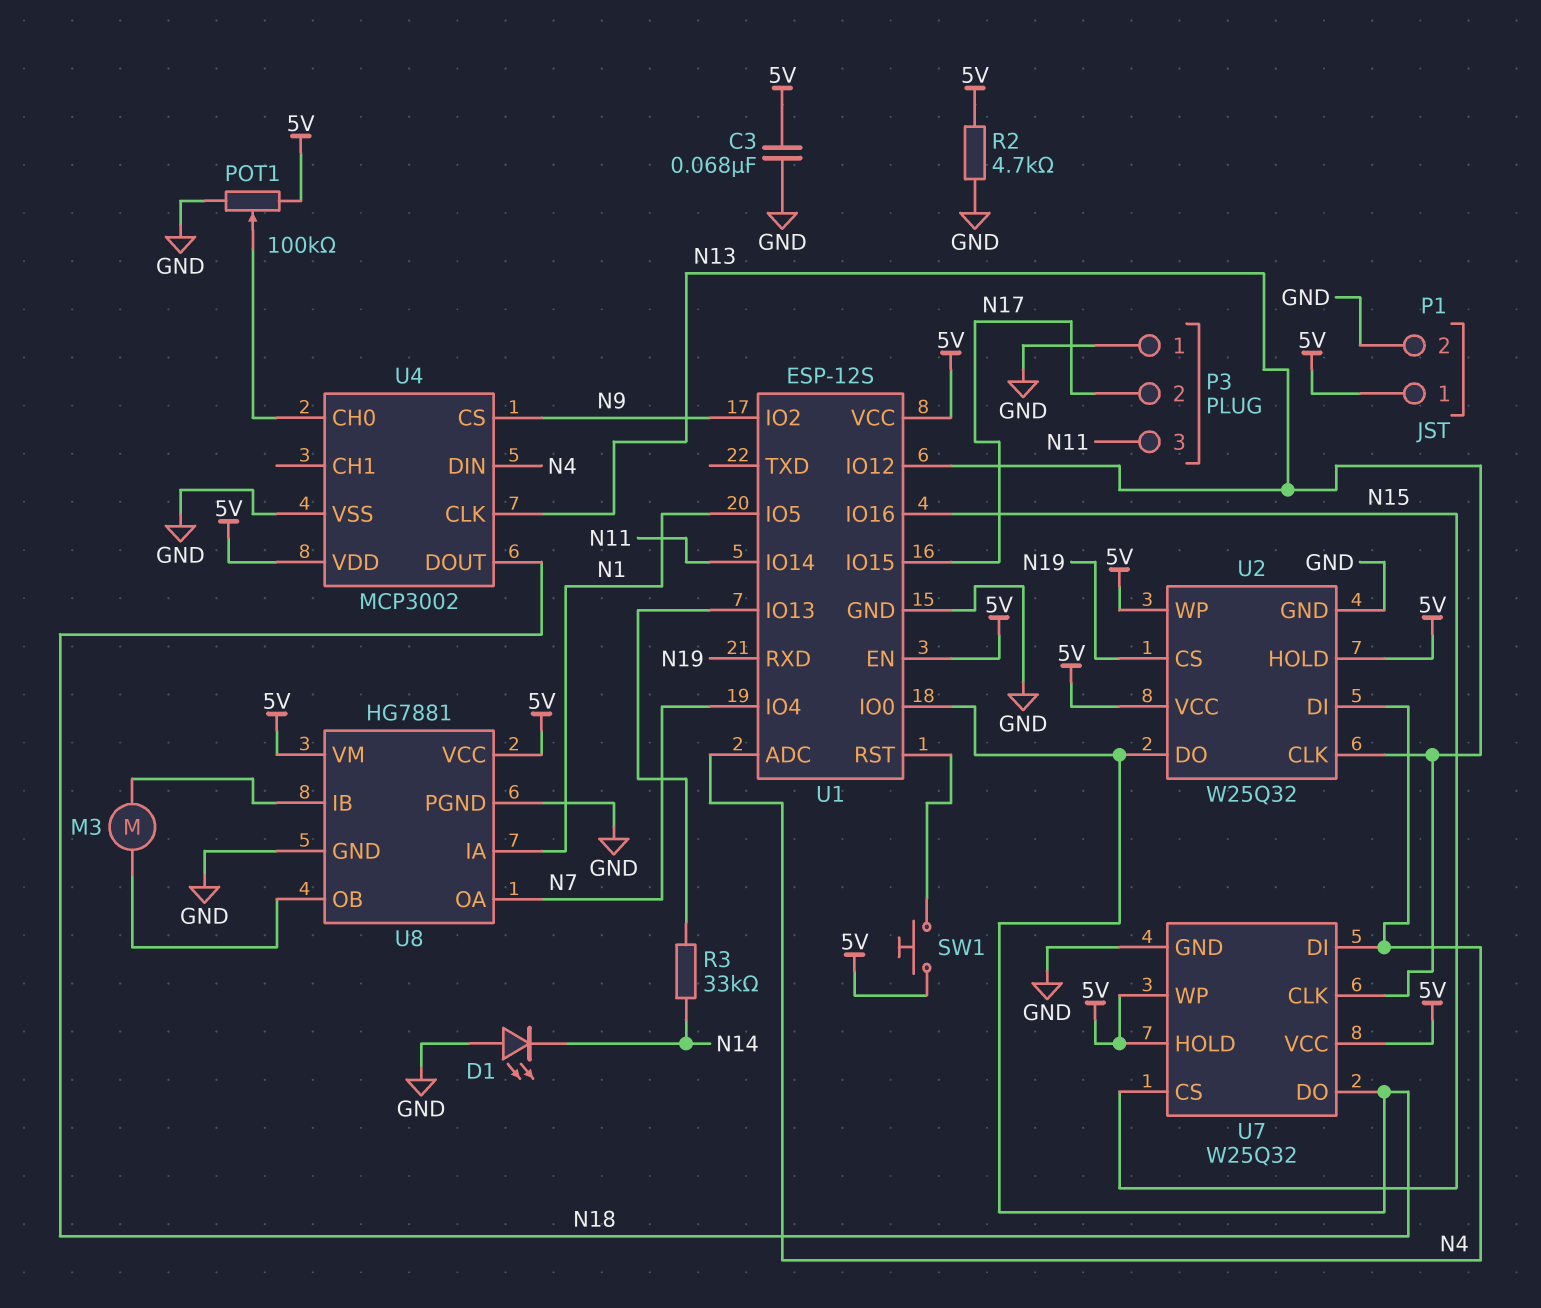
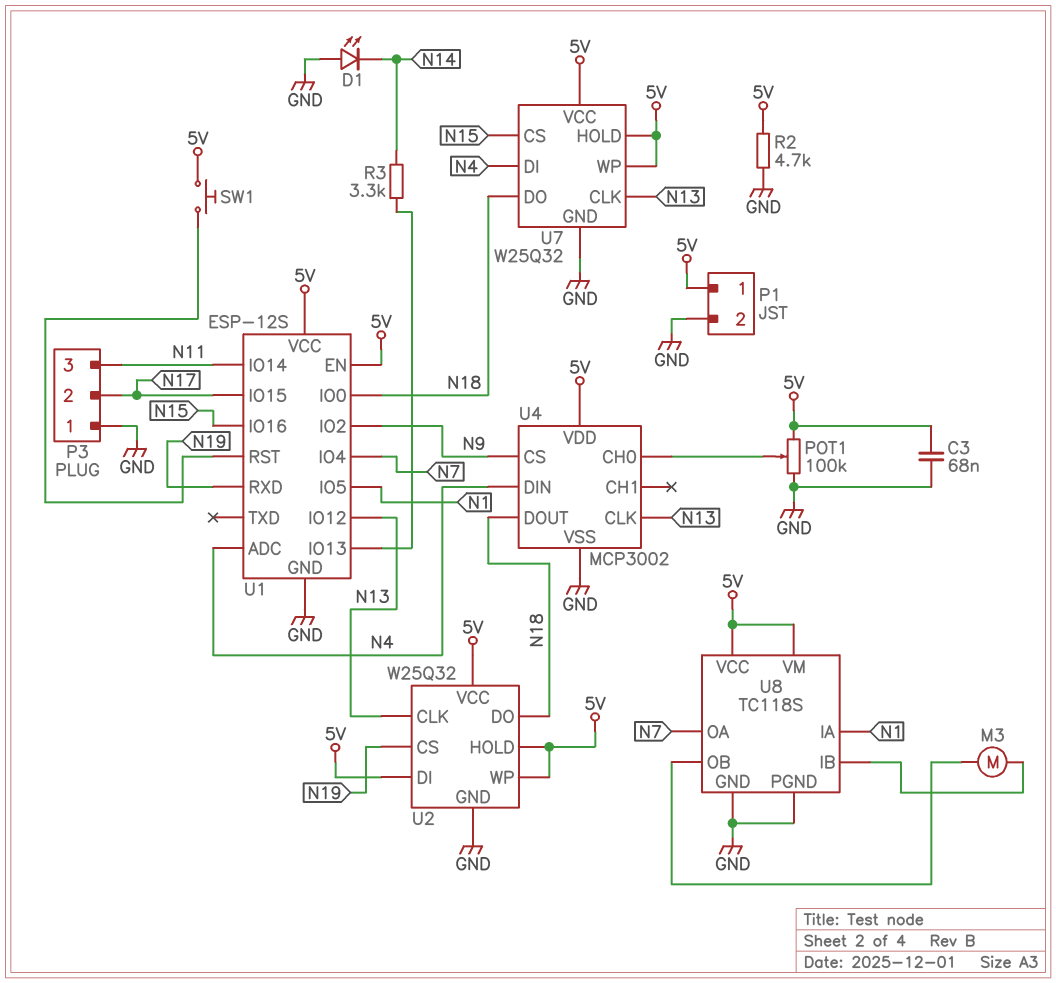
R3: 33k (N14, U1/IO13) -> 3.3k (N14, U1/IO13)
U2 pin DI: N4 -> 5V
U8: HG7881 -> TC118S

